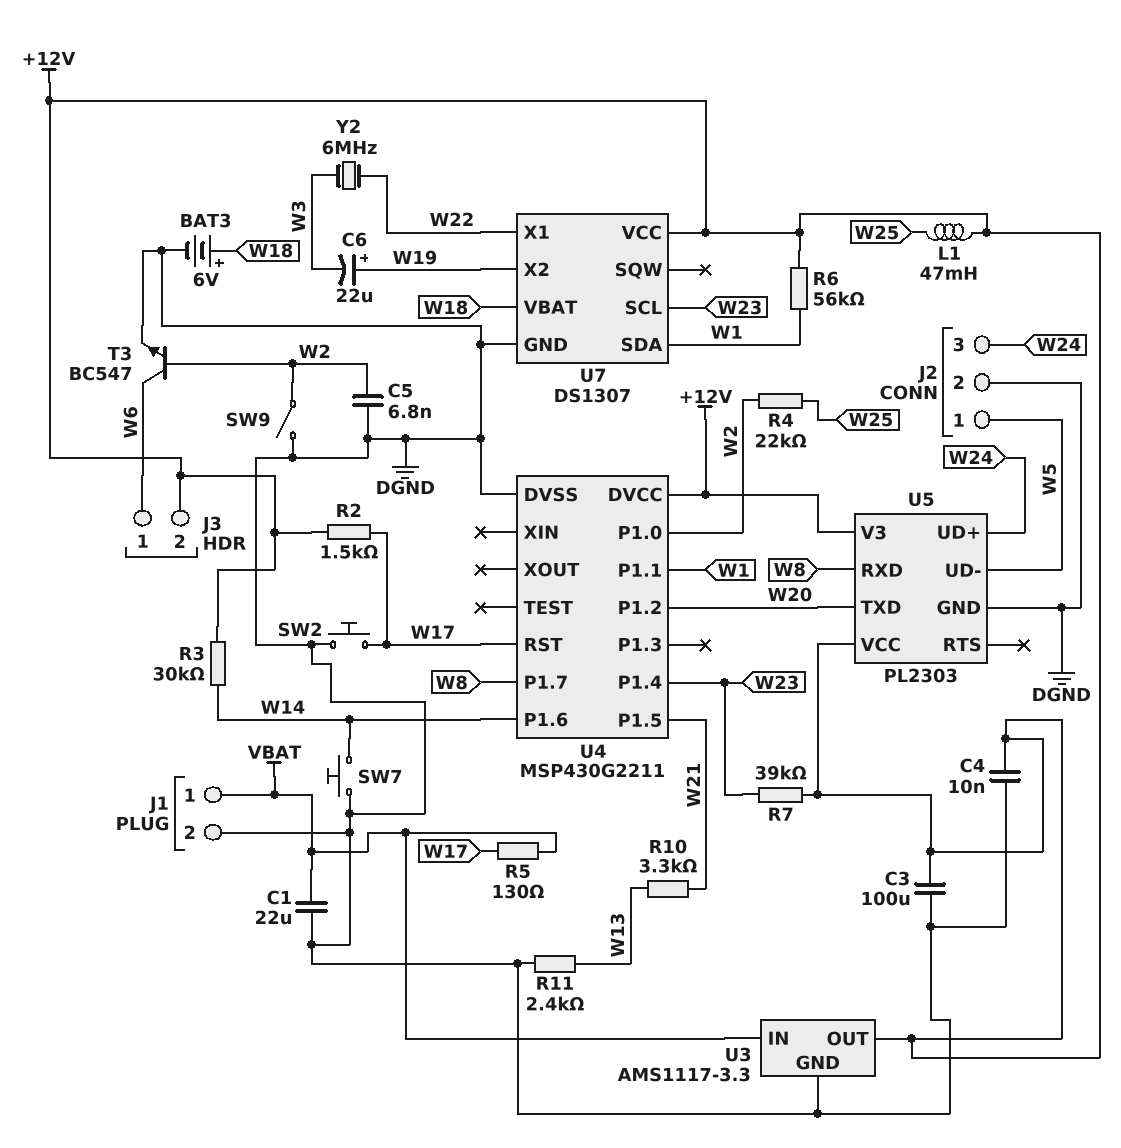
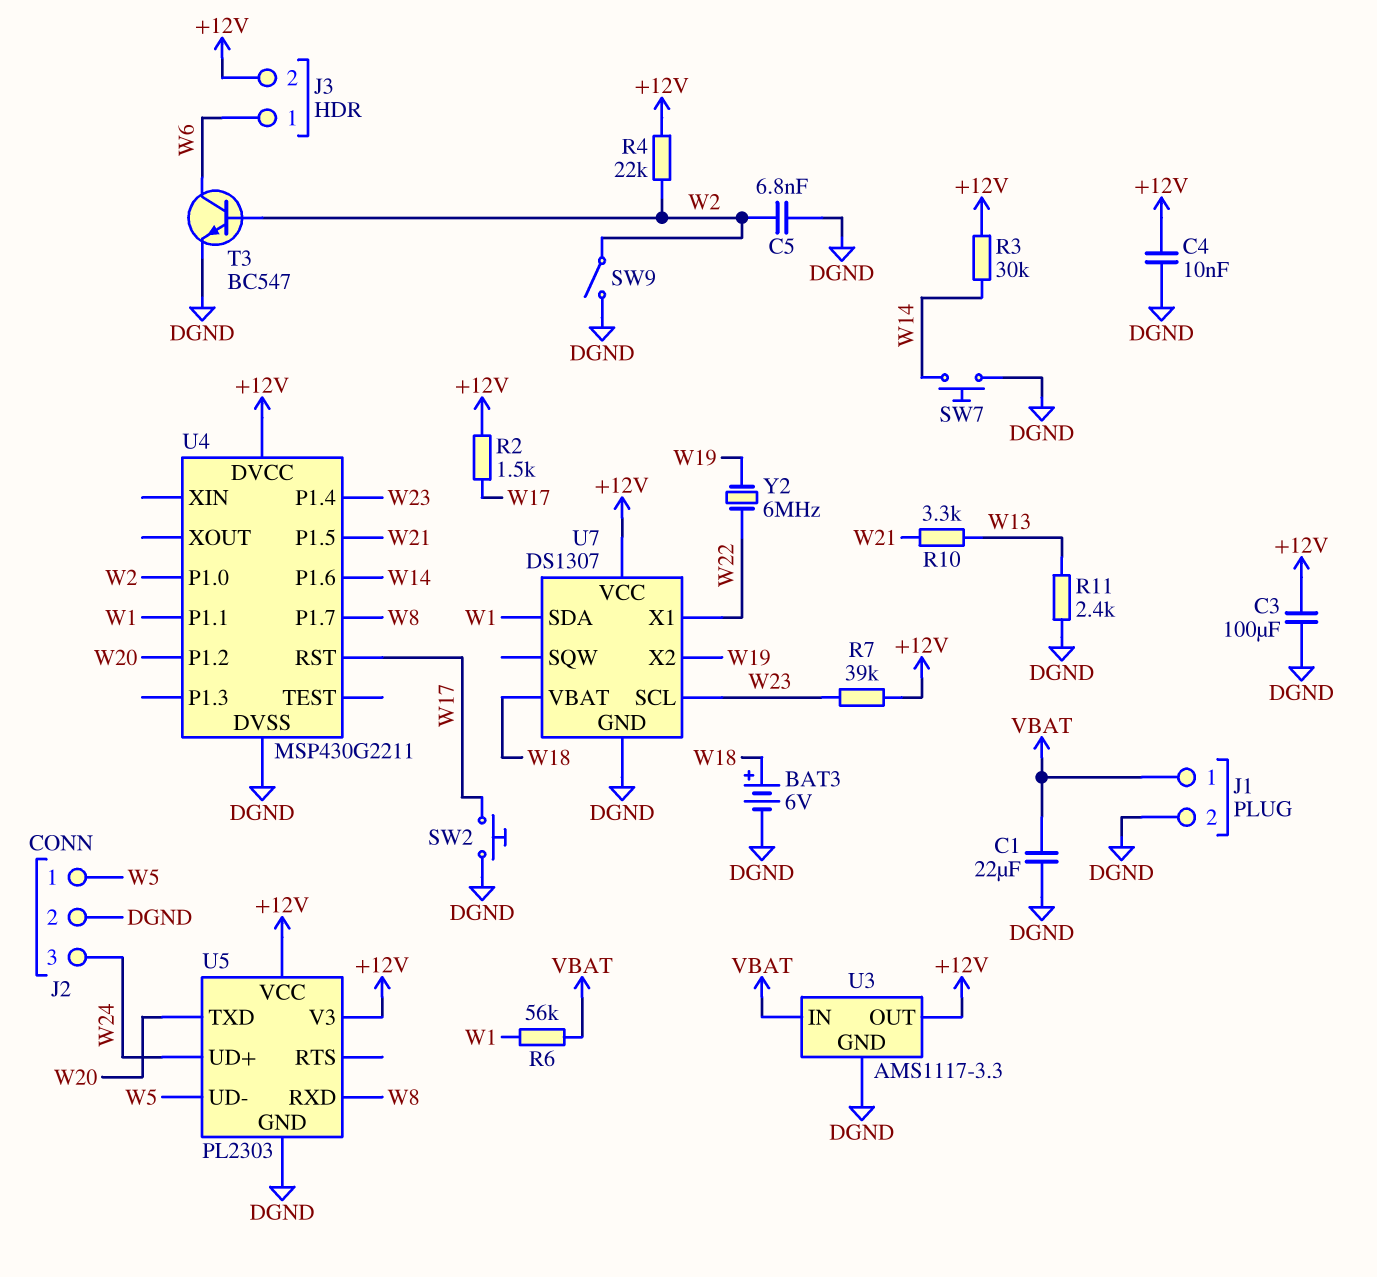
C6: 22uF (plus W19, minus W3) -> none
L1: 47mH (+12V, W25) -> none
R4: 22k (W2, W25) -> 22k (+12V, W2)
R5: 130 (VBAT, W17) -> none
R6: 56k (+12V, W1) -> 56k (VBAT, W1)
Y2: 6MHz (W3, W22) -> 6MHz (W19, W22)

